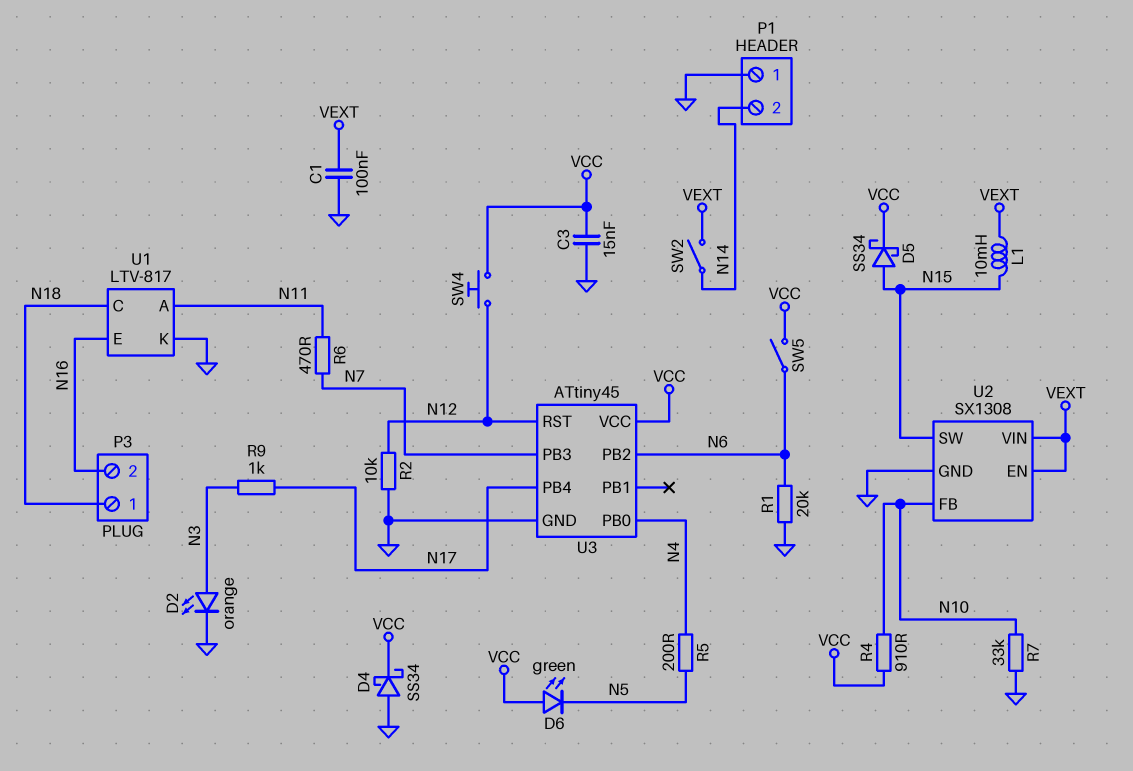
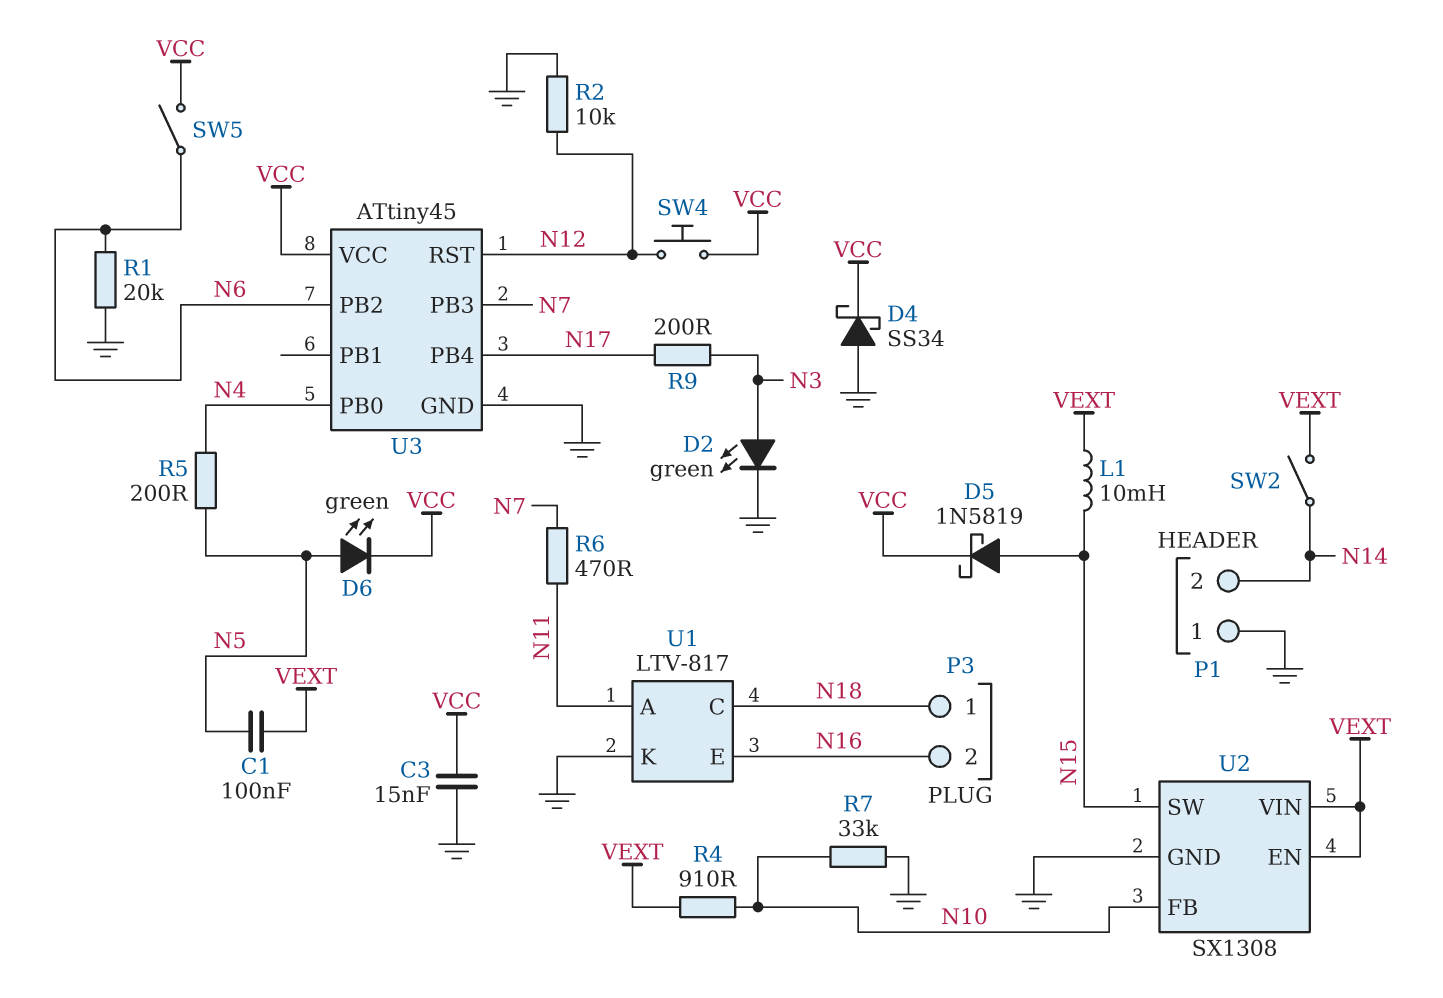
C1: 100nF (GND, VEXT) -> 100nF (N5, VEXT)
D2: LED orange (A N3, K GND) -> LED green (A N3, K GND)
D5: schottky SS34 (A N15, K VCC) -> schottky 1N5819 (A N15, K VCC)
D6: LED green (A VCC, K N5) -> LED green (A N5, K VCC)
R4: 910 (N10, VCC) -> 910 (N10, VEXT)
R9: 1k (N3, N17) -> 200 (N3, N17)

